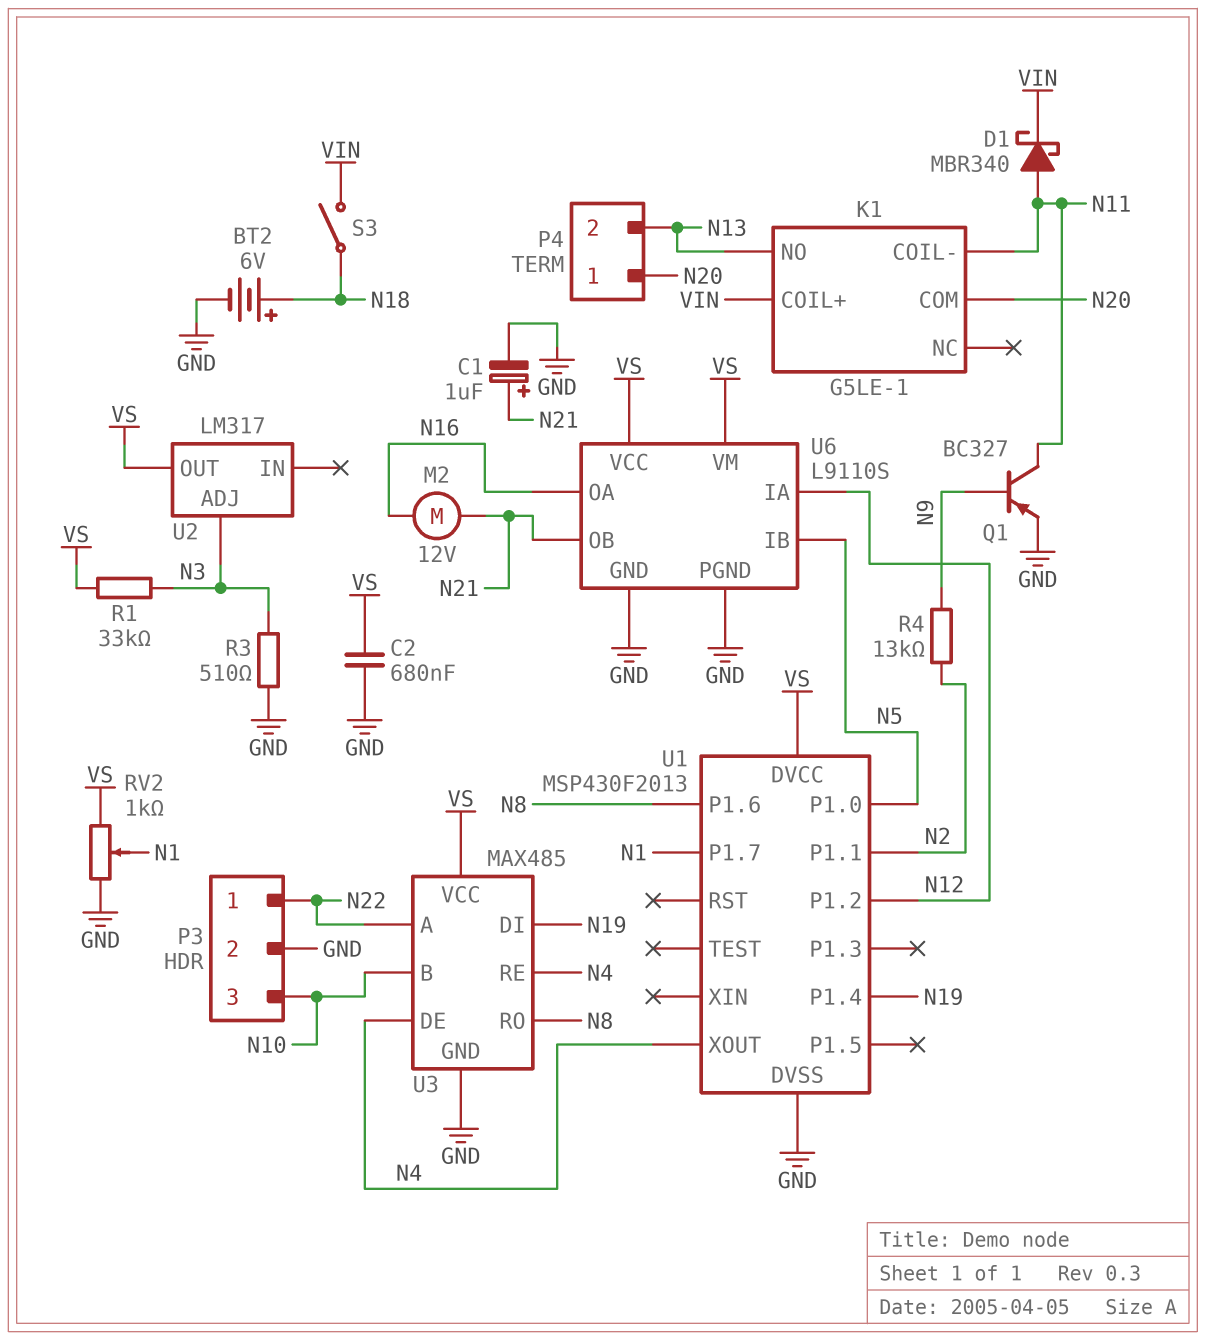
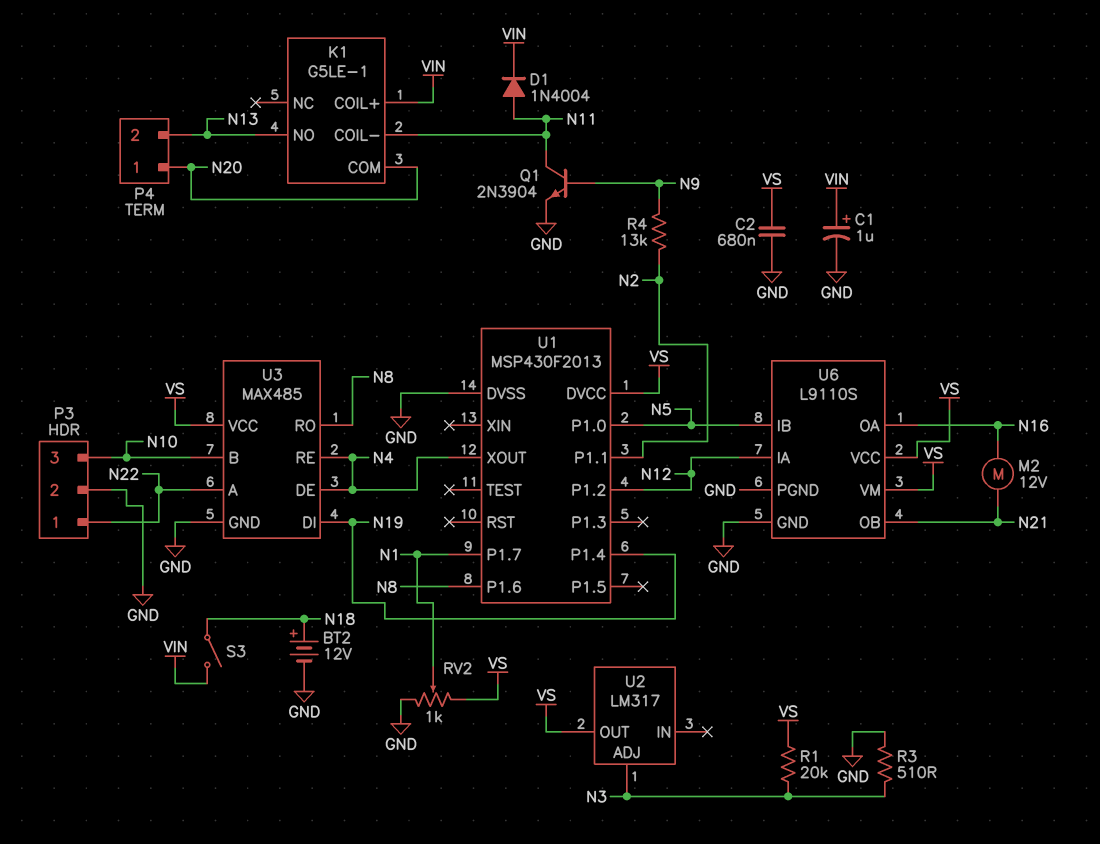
BT2: 6V (plus N18, minus GND) -> 12V (plus N18, minus GND)
C1: 1uF (plus N21, minus GND) -> 1uF (plus VIN, minus GND)
D1: schottky MBR340 (A N11, K VIN) -> diode 1N4004 (A N11, K VIN)
Q1: PNP BC327 (B N9, C N11, E GND) -> NPN 2N3904 (B N9, C N11, E GND)
R1: 33k (N3, VS) -> 20k (N3, VS)

